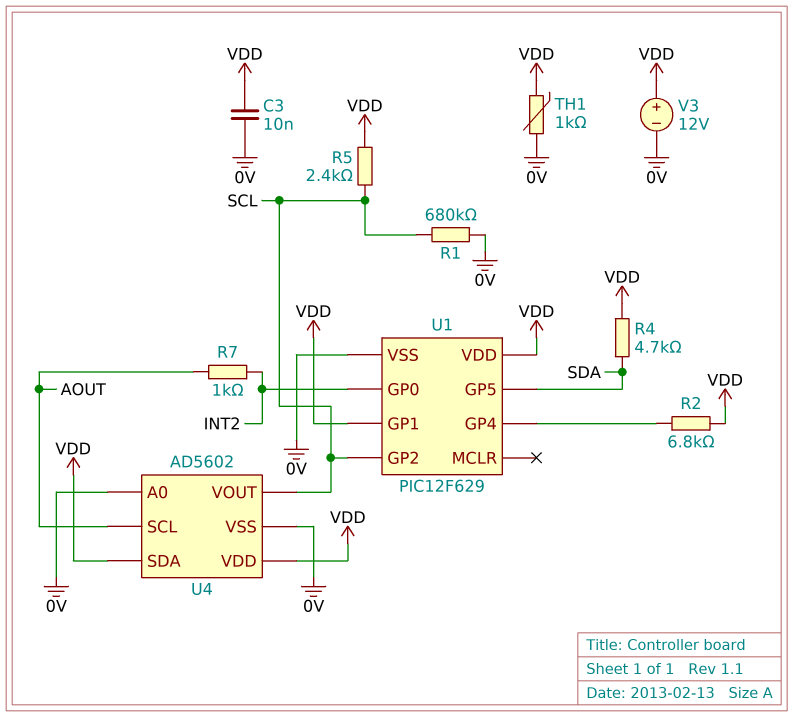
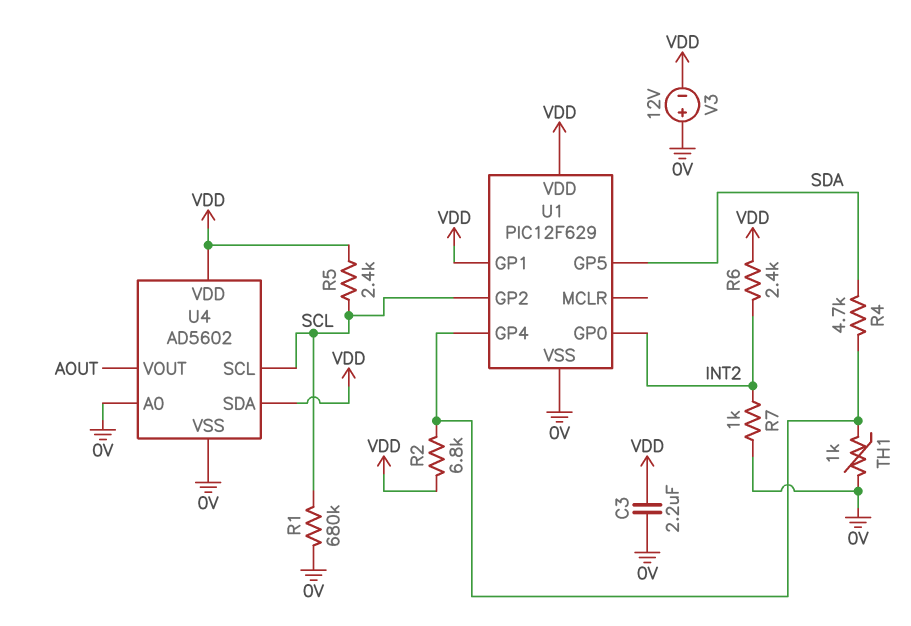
C3: 10nF (0V, VDD) -> 2.2uF (0V, VDD)
R4: 4.7k (SDA, VDD) -> 4.7k (SDA, U1/GP4)
R6: none -> 2.4k (INT2, VDD)
R7: 1k (AOUT, INT2) -> 1k (0V, INT2)
TH1: 1k (0V, VDD) -> 1k (0V, U1/GP4)
U4 pin SCL: AOUT -> SCL
U4 pin VOUT: SCL -> AOUT
V3: 12V (plus VDD, minus 0V) -> 12V (plus 0V, minus VDD)

